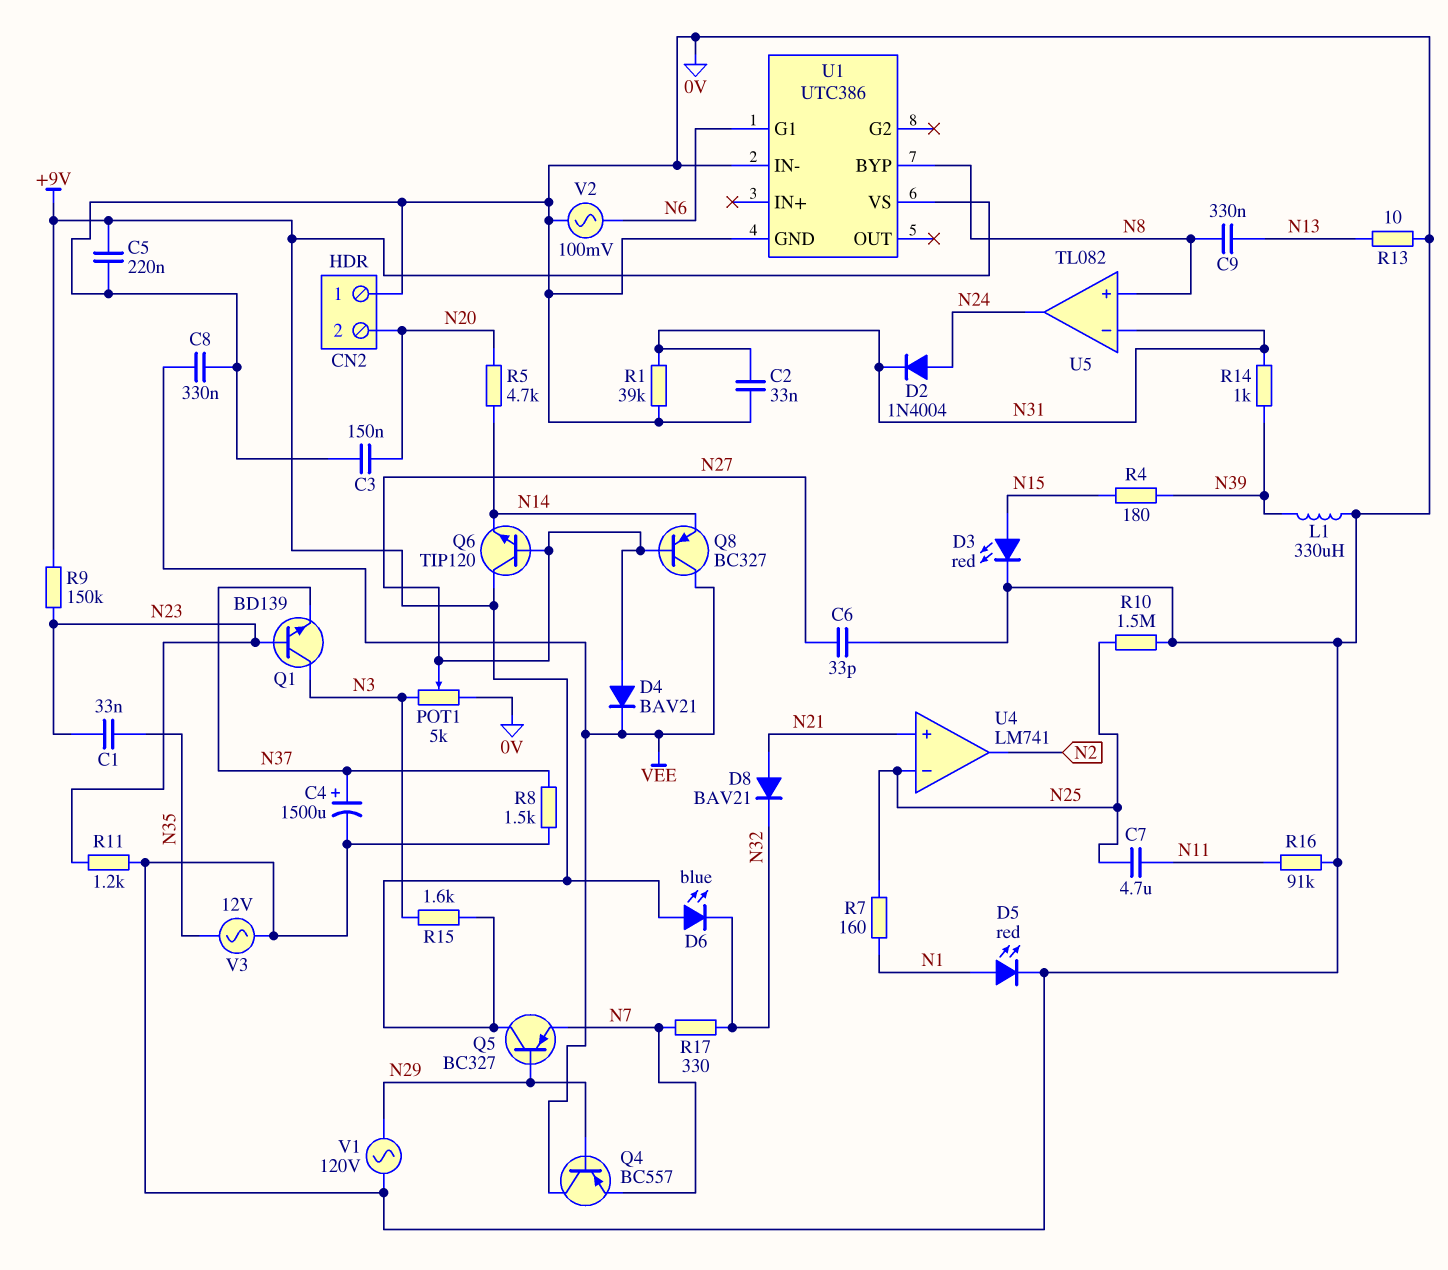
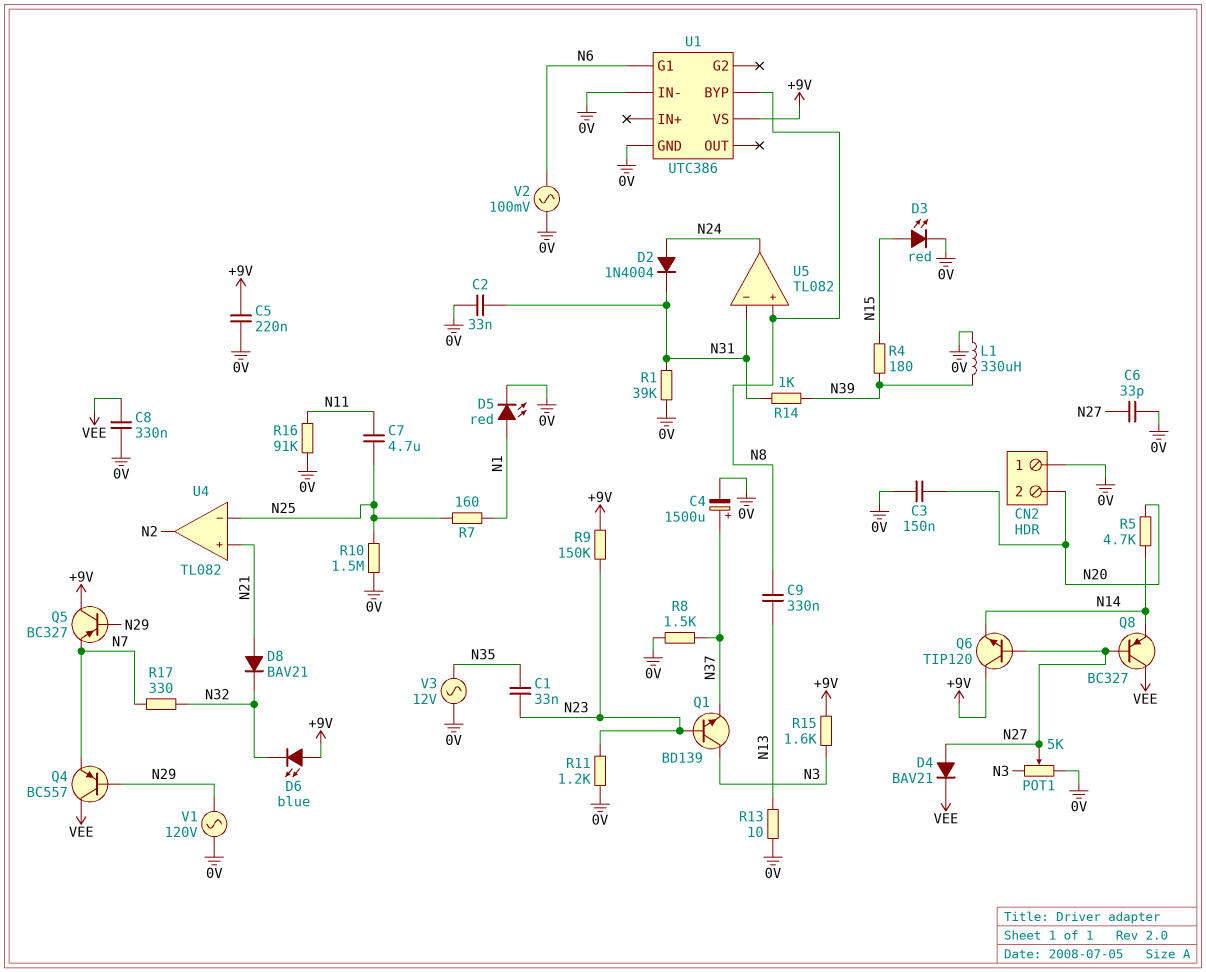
U4: LM741 -> TL082

